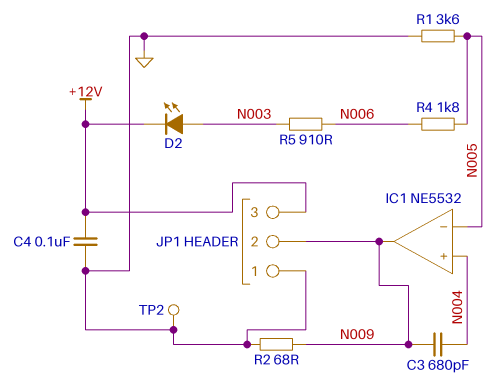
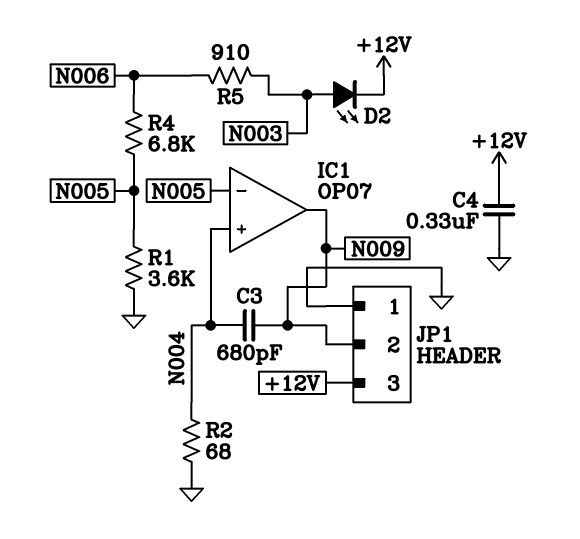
C4: 100nF (+12V, GND) -> 330nF (+12V, GND)
IC1: NE5532 -> OP07
R2: 68 (GND, N009) -> 68 (GND, N004)
R4: 1.8k (N005, N006) -> 6.8k (N005, N006)
TP2: test point (GND) -> none

